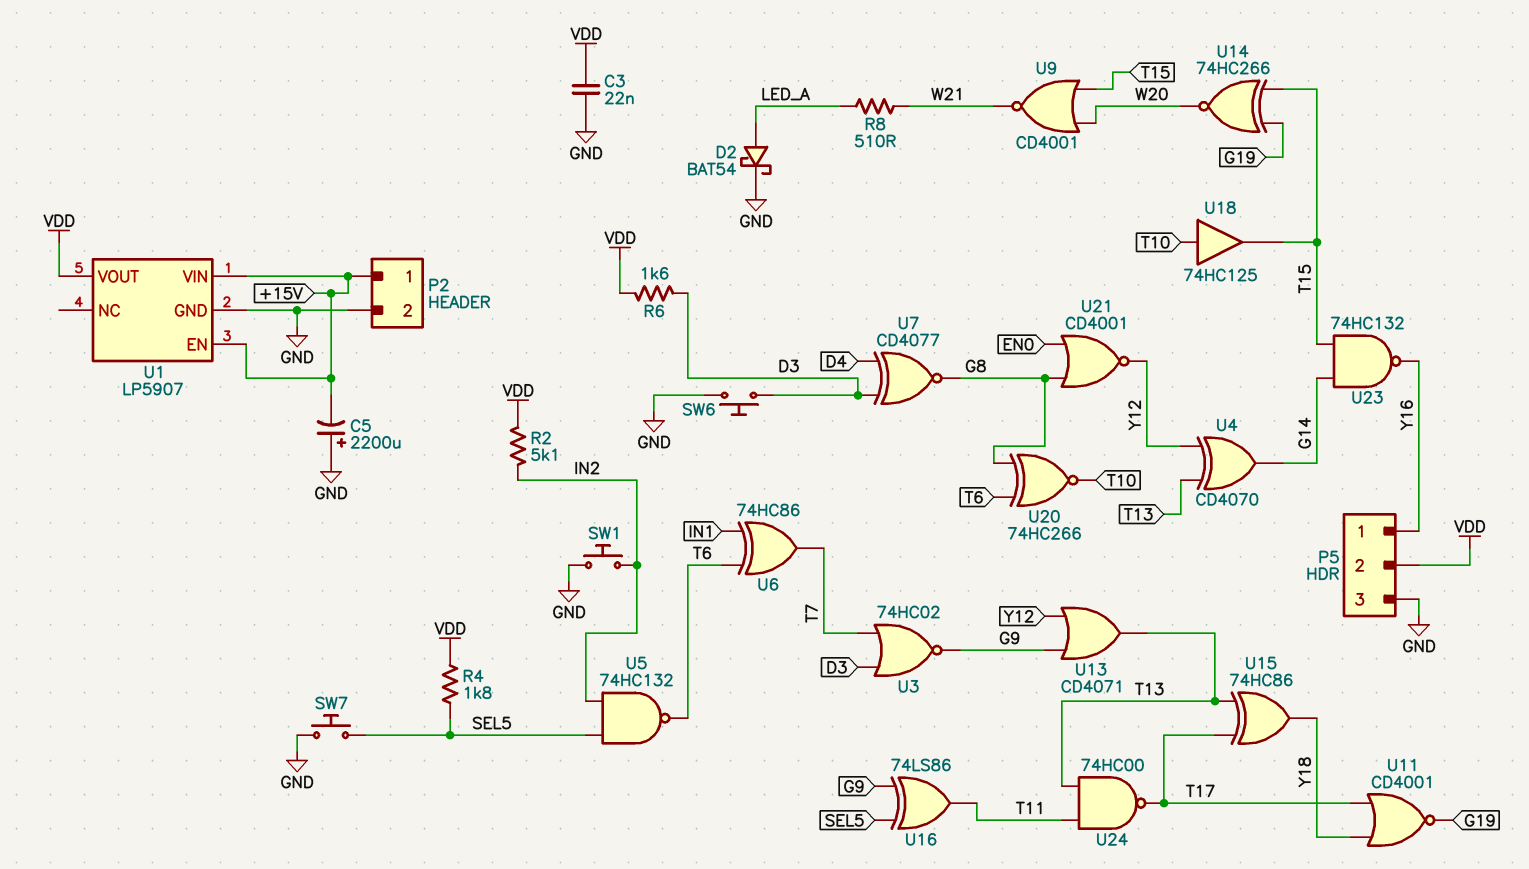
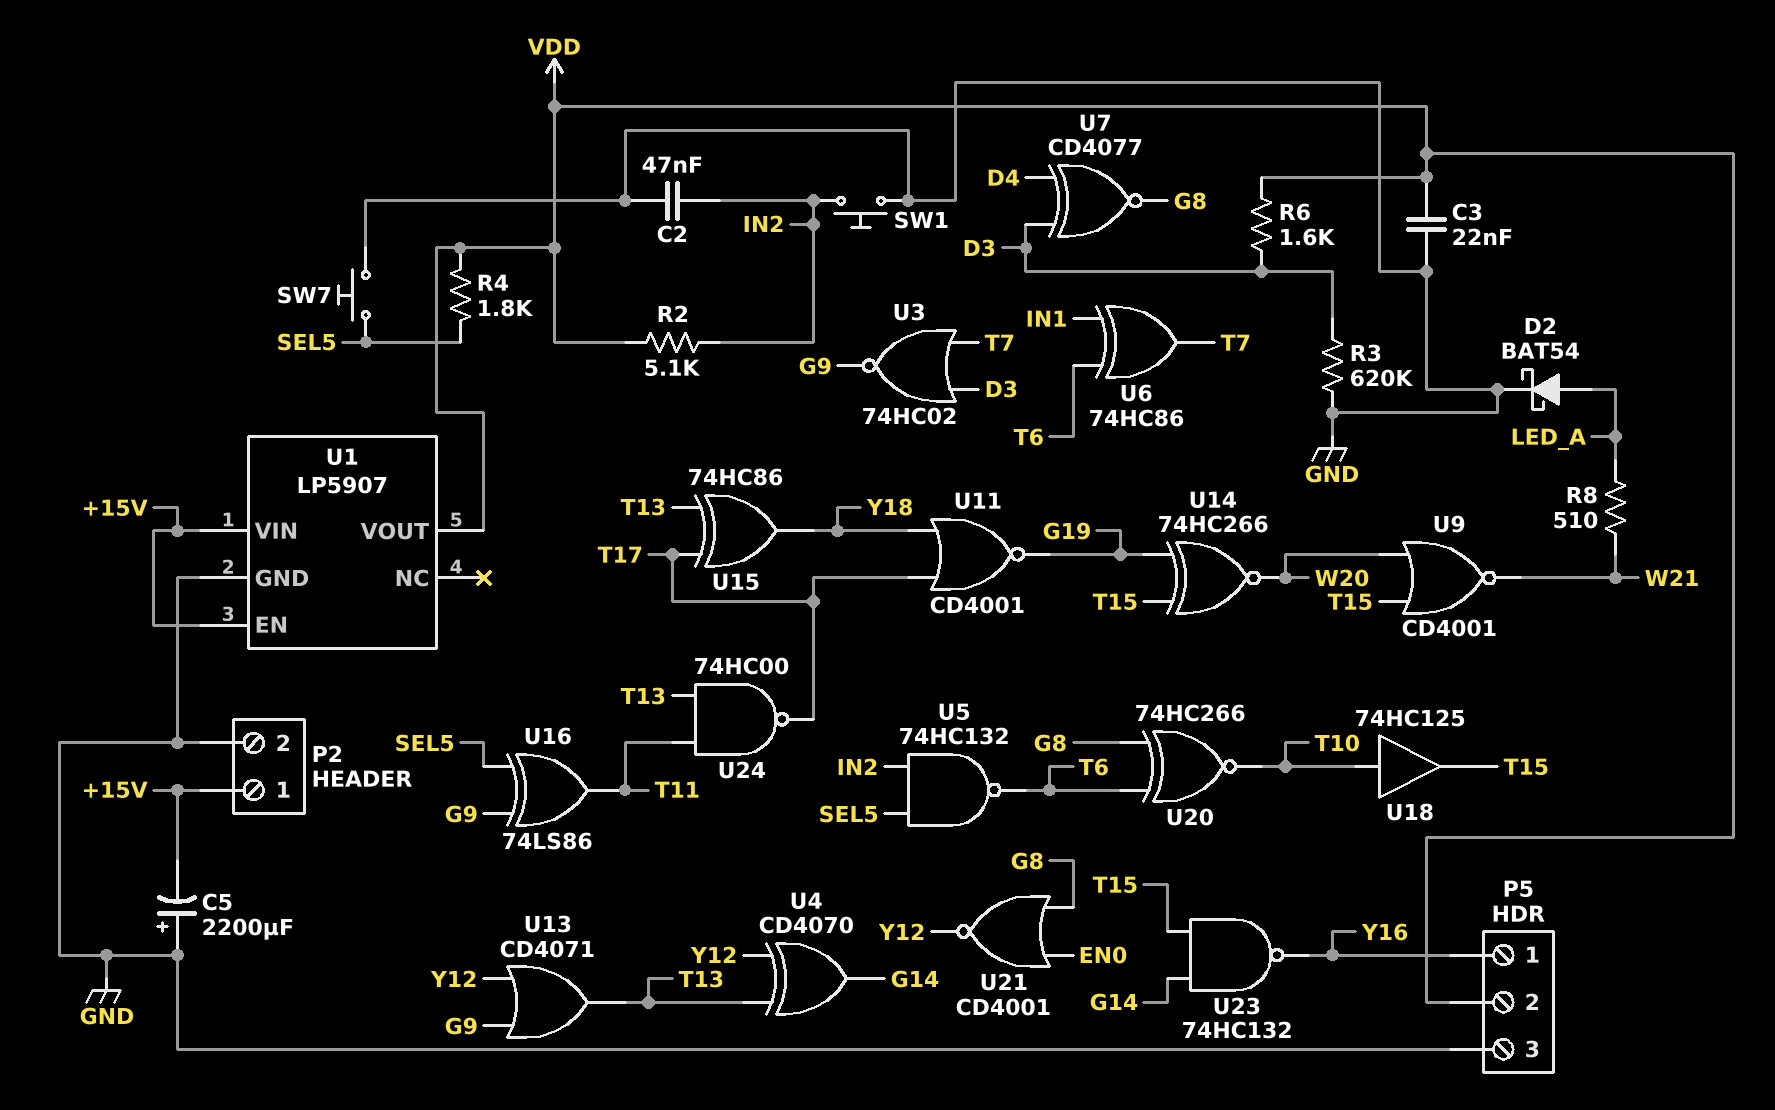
C2: none -> 47nF (GND, IN2)
R3: none -> 620k (D3, GND)
SW6: button (D3, GND) -> none

